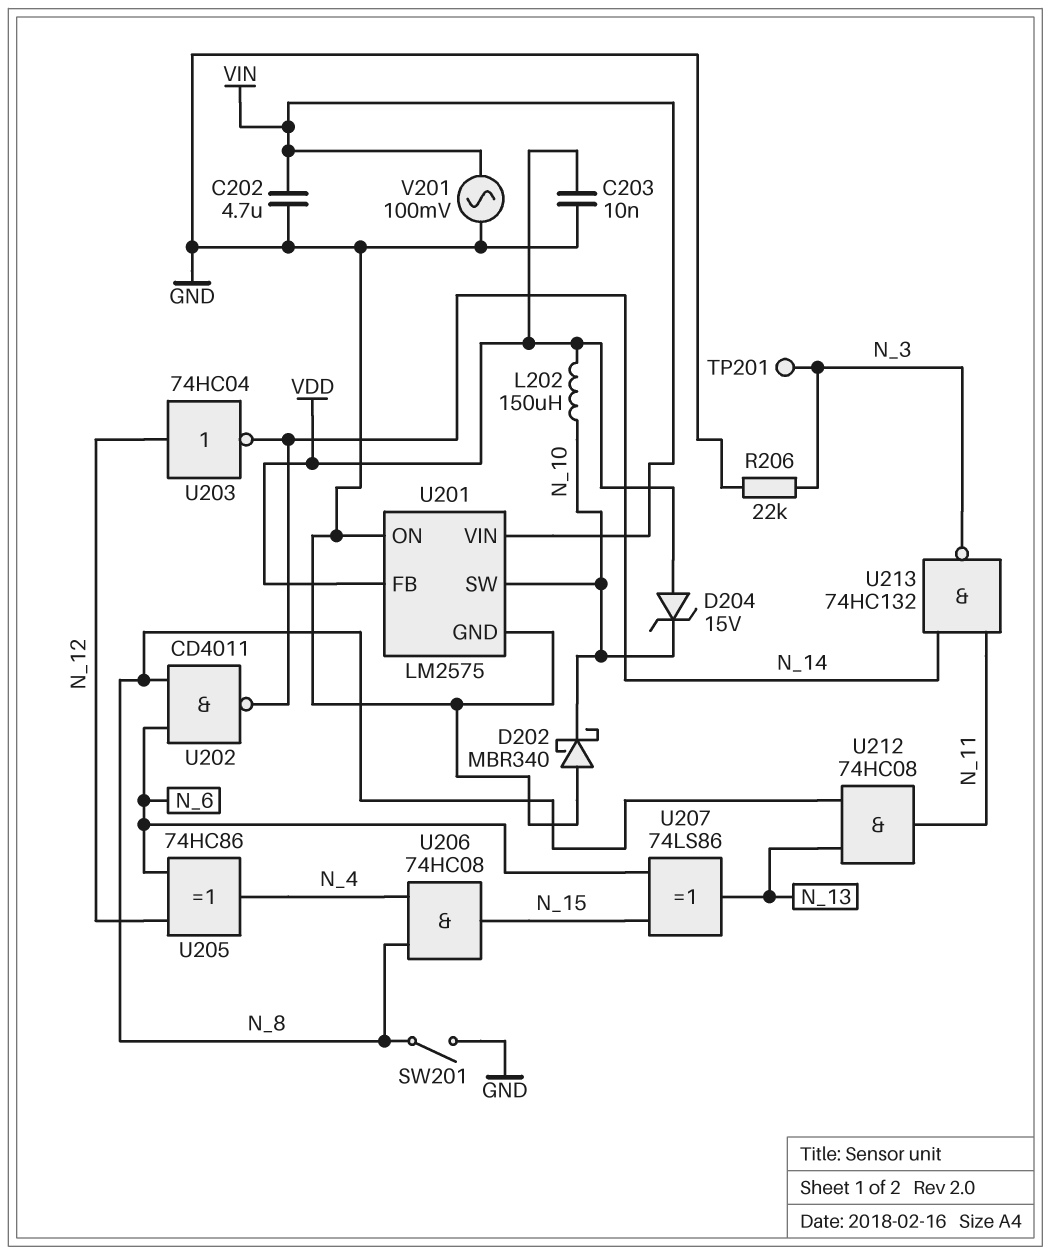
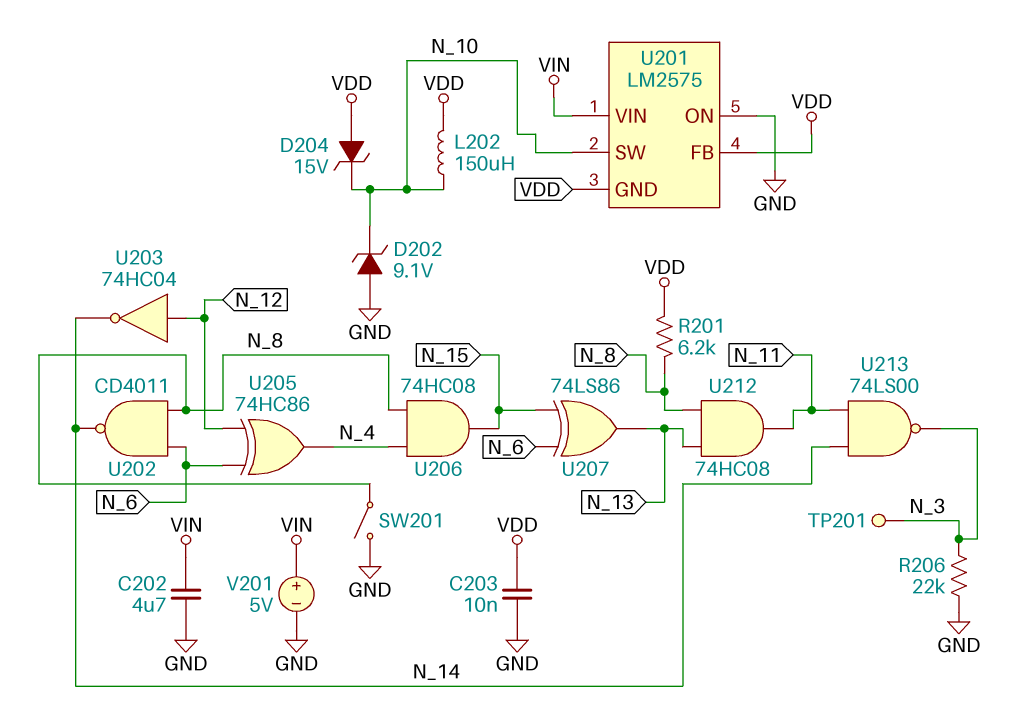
D202: schottky MBR340 (A GND, K N_10) -> zener 9.1V (A GND, K N_10)
R201: none -> 6.2k (N_8, VDD)
U201 pin GND: GND -> VDD
U213: NAND 74HC132 (in N_11, in N_14, out N_3) -> NAND 74LS00 (in N_11, in N_14, out N_3)
V201: AC 100mV (GND, VIN) -> 5V (plus VIN, minus GND)

